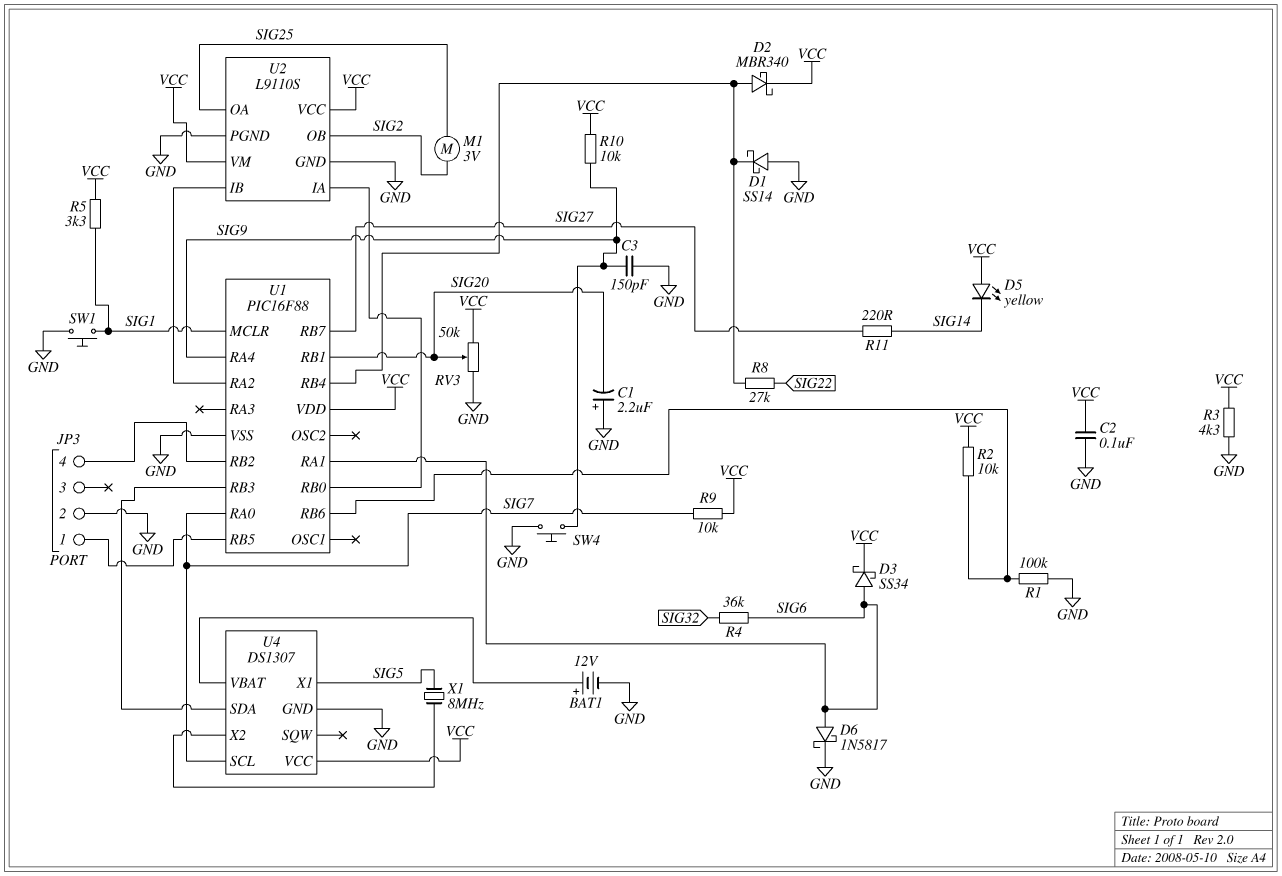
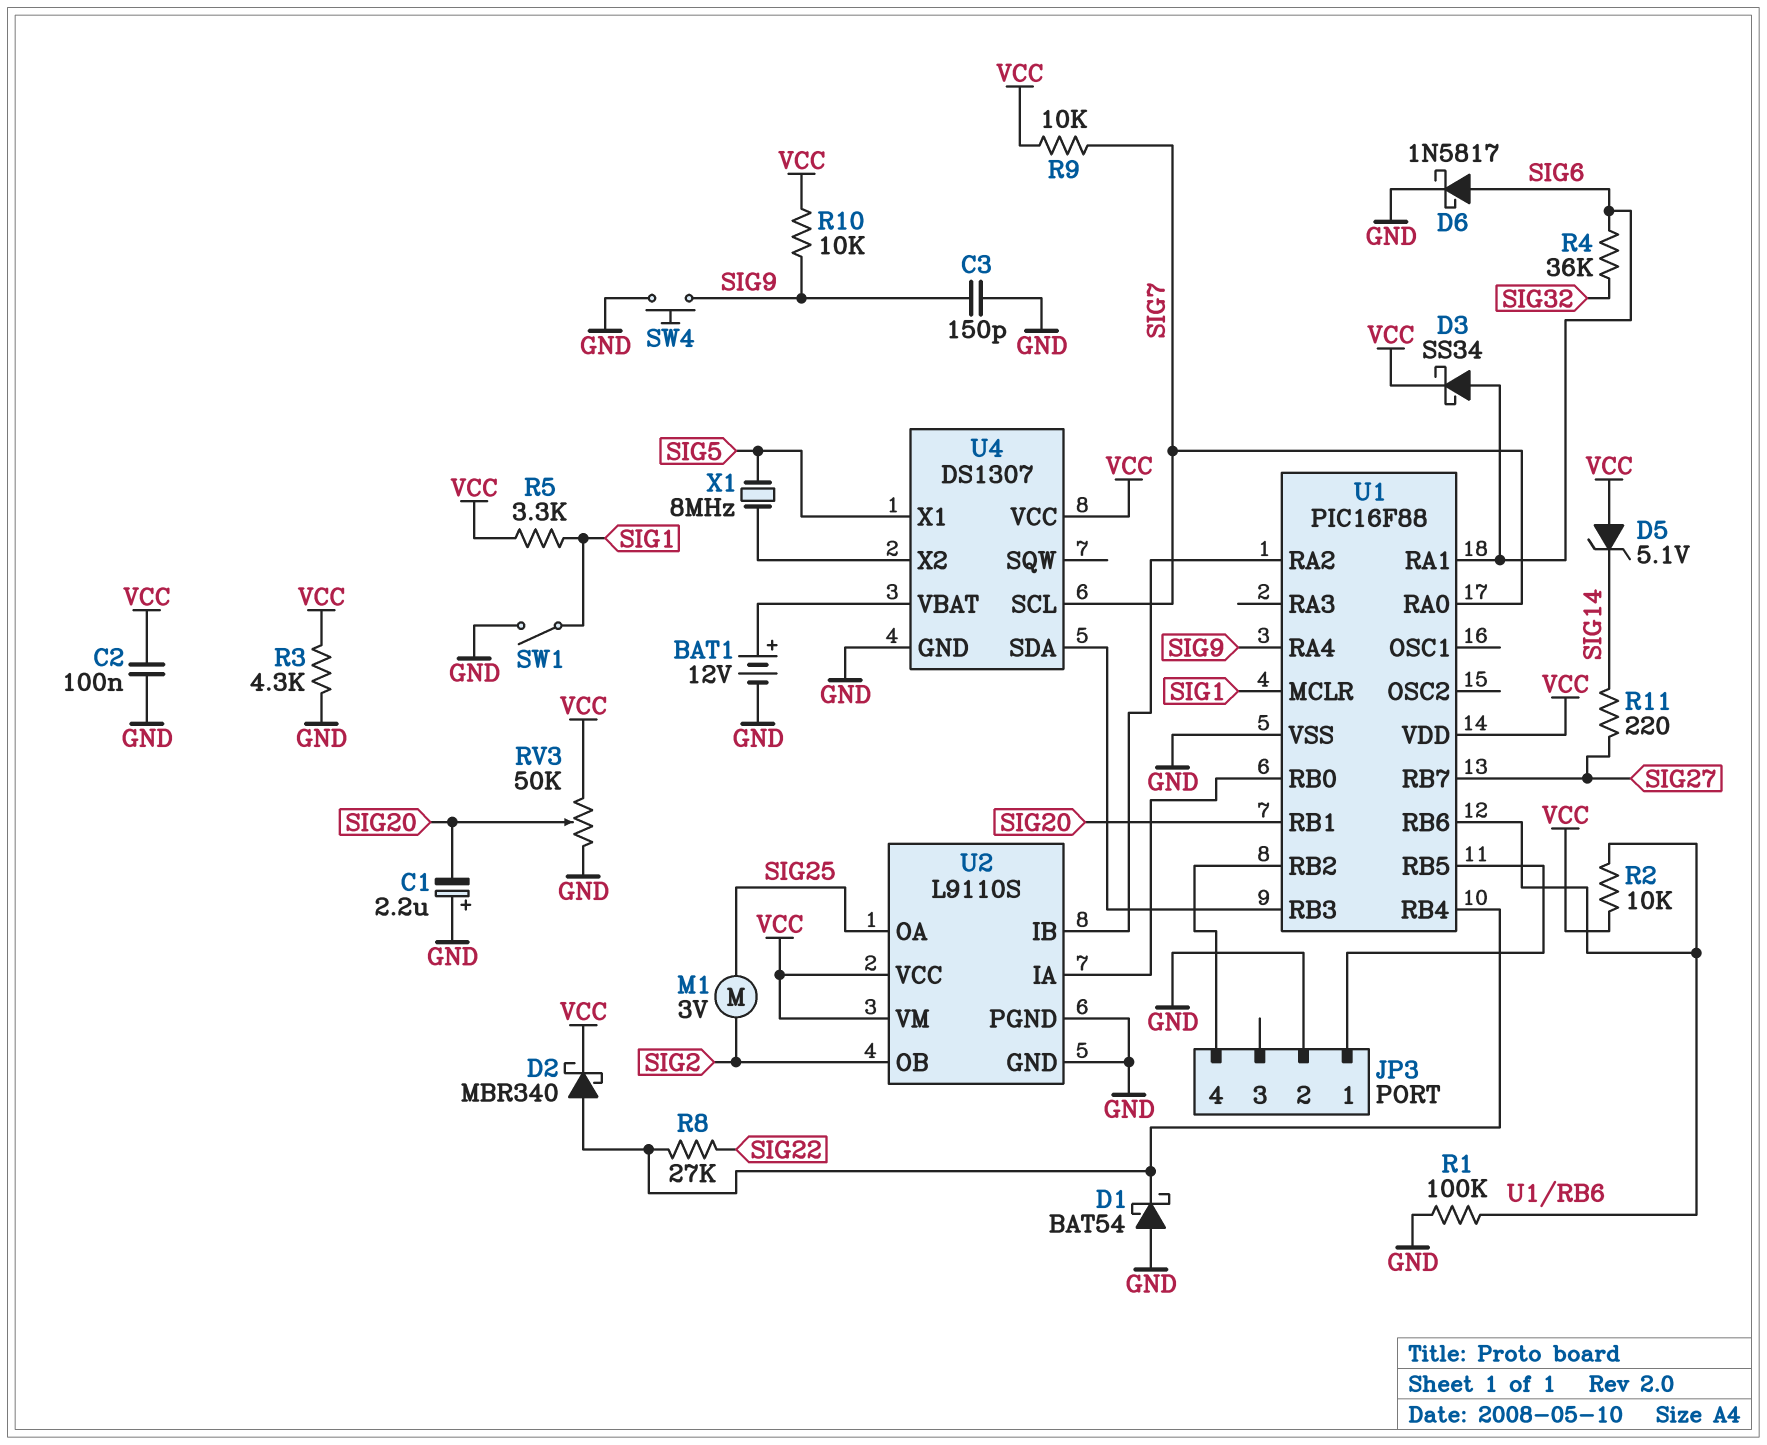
D1: schottky SS14 (A GND, K U1/RB4) -> schottky BAT54 (A GND, K U1/RB4)
D5: LED yellow (A VCC, K SIG14) -> zener 5.1V (A VCC, K SIG14)
SW1: button (GND, SIG1) -> switch (GND, SIG1)

